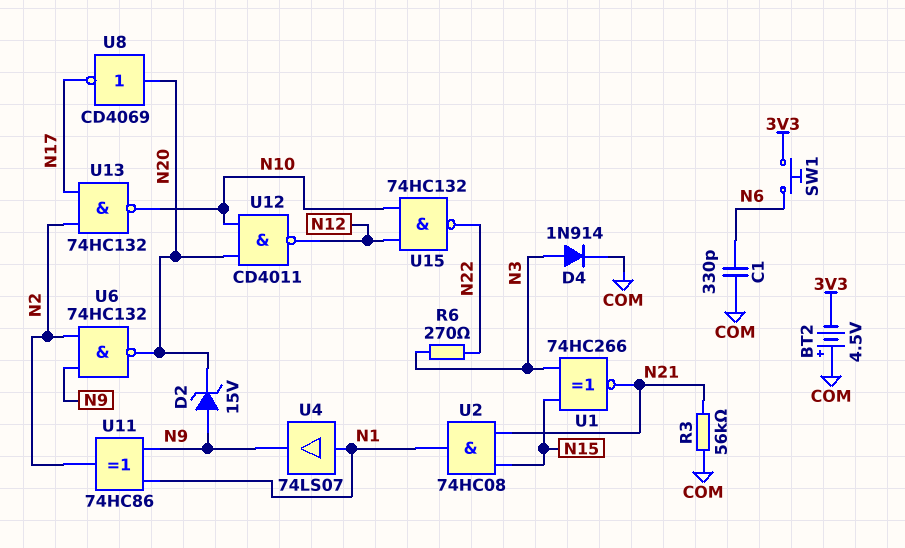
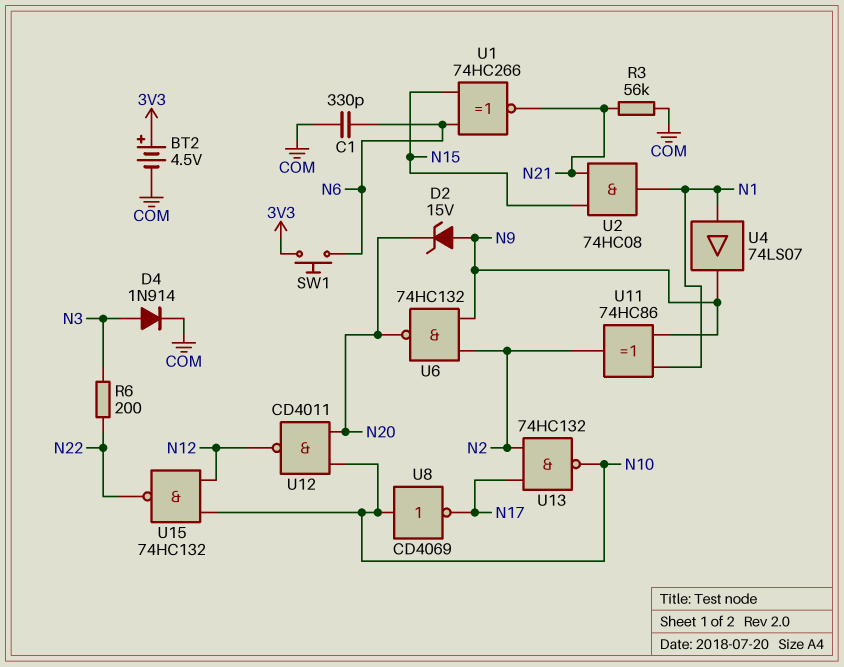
BT2: 4.5V (plus COM, minus 3V3) -> 4.5V (plus 3V3, minus COM)
R6: 270 (N3, N22) -> 200 (N3, N22)
U1: XNOR 74HC266 (in N3, in N15, out N21) -> XNOR 74HC266 (in N6, in N15, out N21)
U8: NOT CD4069 (in N20, out N17) -> NOT CD4069 (in N10, out N17)

